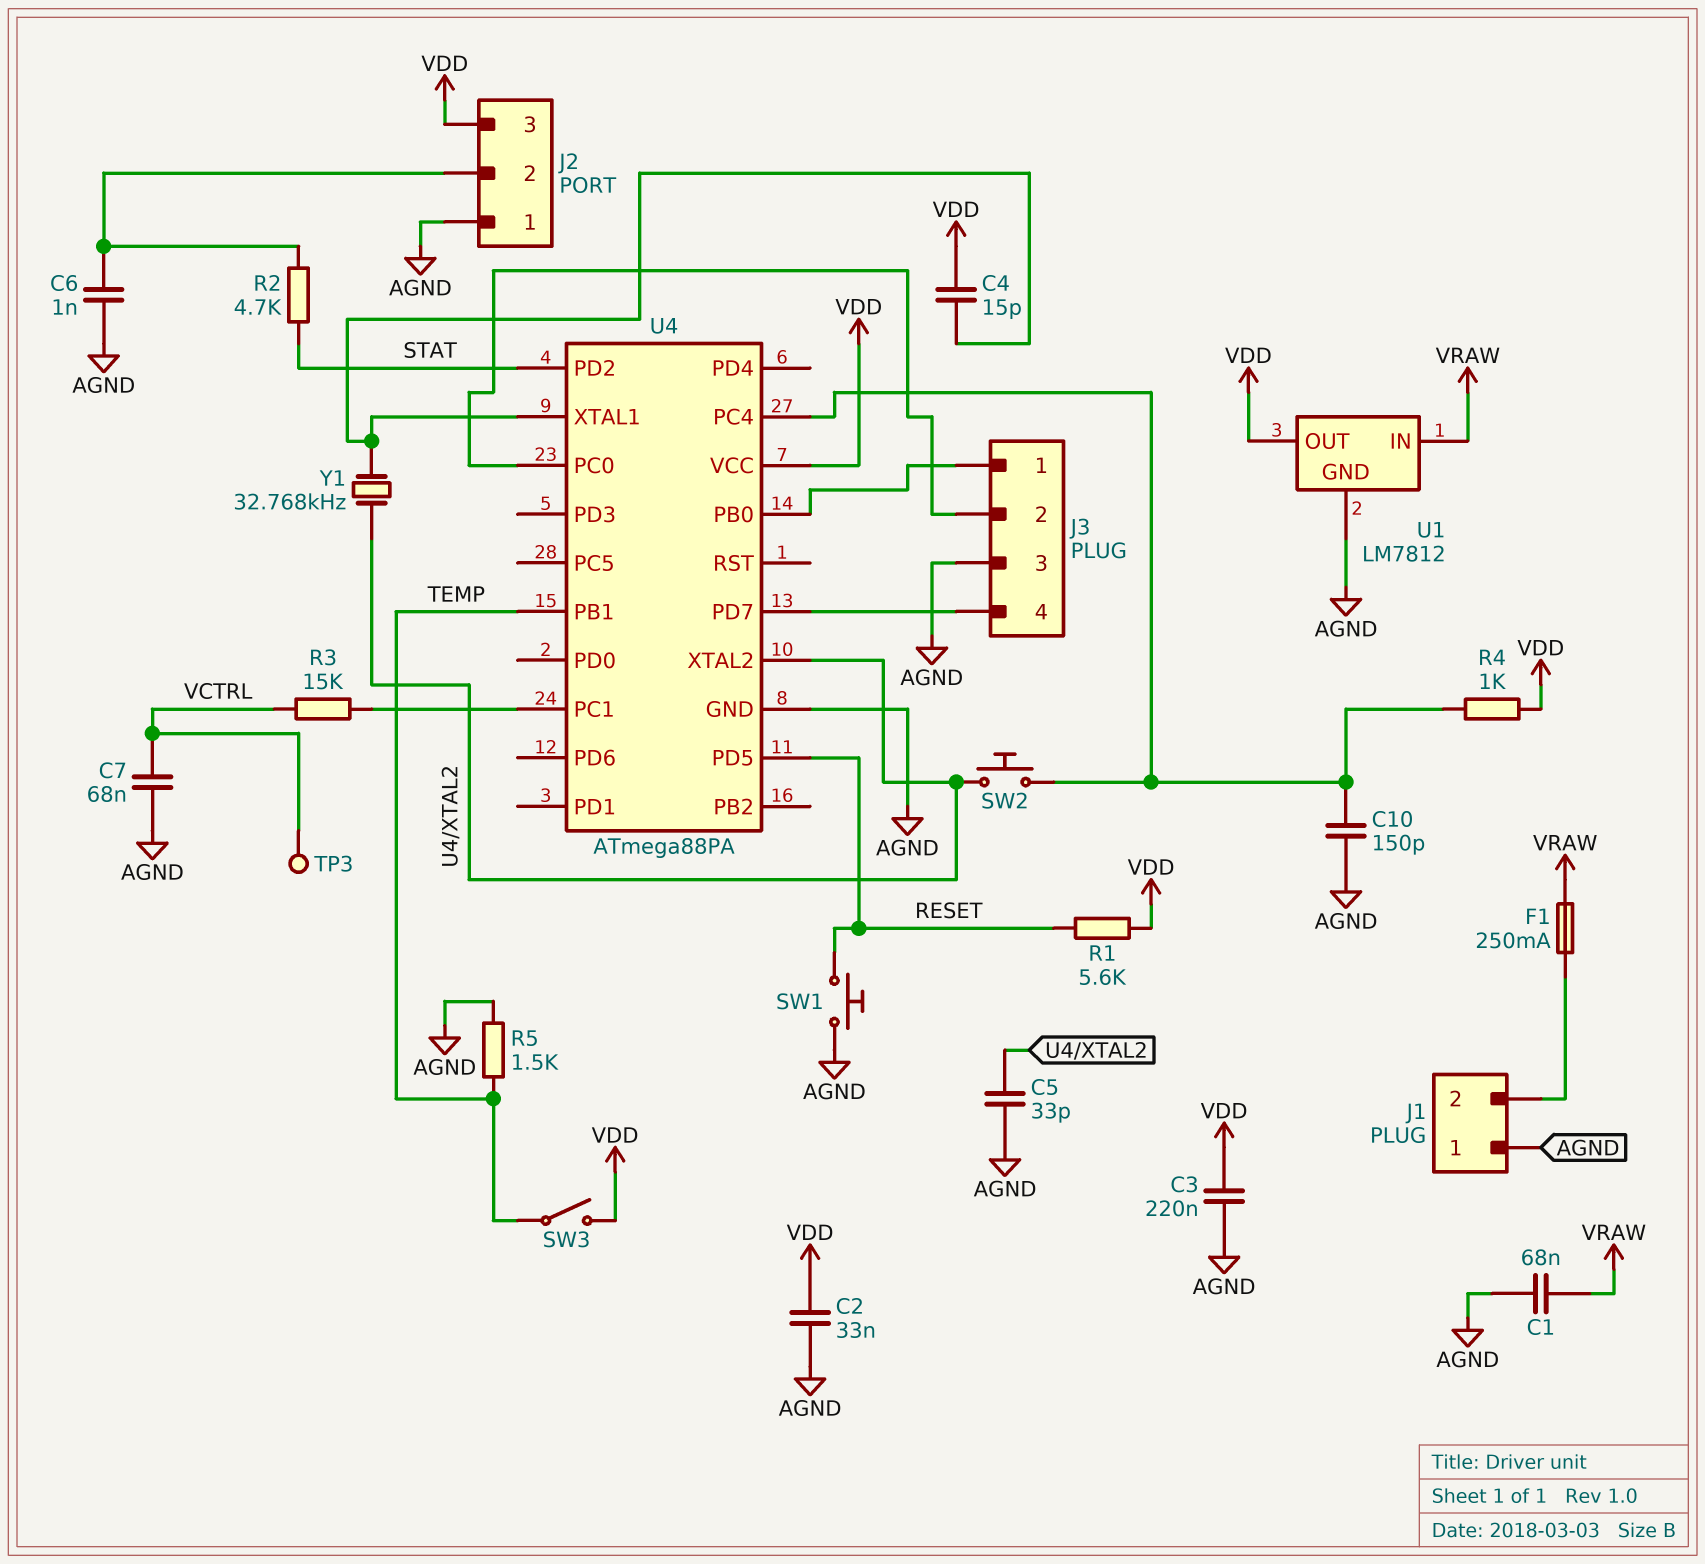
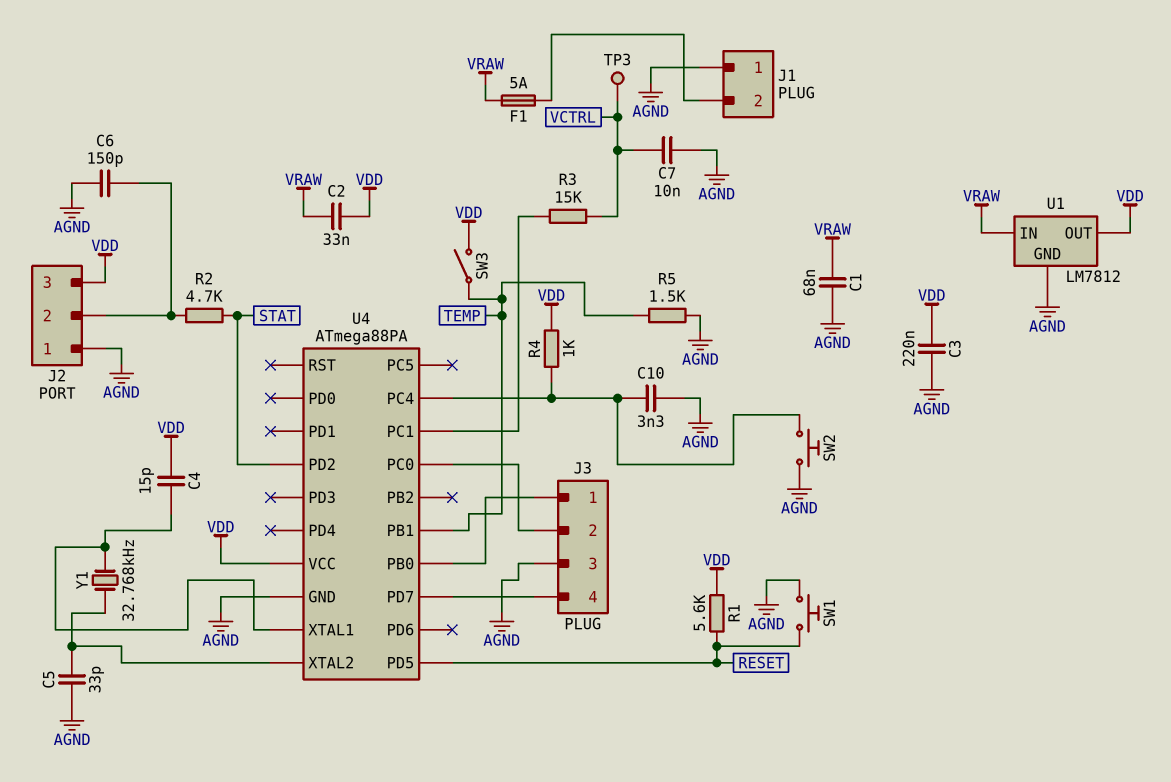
C2: 33nF (AGND, VDD) -> 33nF (VDD, VRAW)
C6: 1nF (AGND, J2/2) -> 150pF (AGND, J2/2)
C7: 68nF (AGND, VCTRL) -> 10nF (AGND, VCTRL)
C10: 150pF (AGND, U4/PC4) -> 3.3nF (AGND, U4/PC4)
F1: 250mA (J1/2, VRAW) -> 5A (J1/2, VRAW)
SW2: button (U4/PC4, U4/XTAL2) -> button (AGND, U4/PC4)

